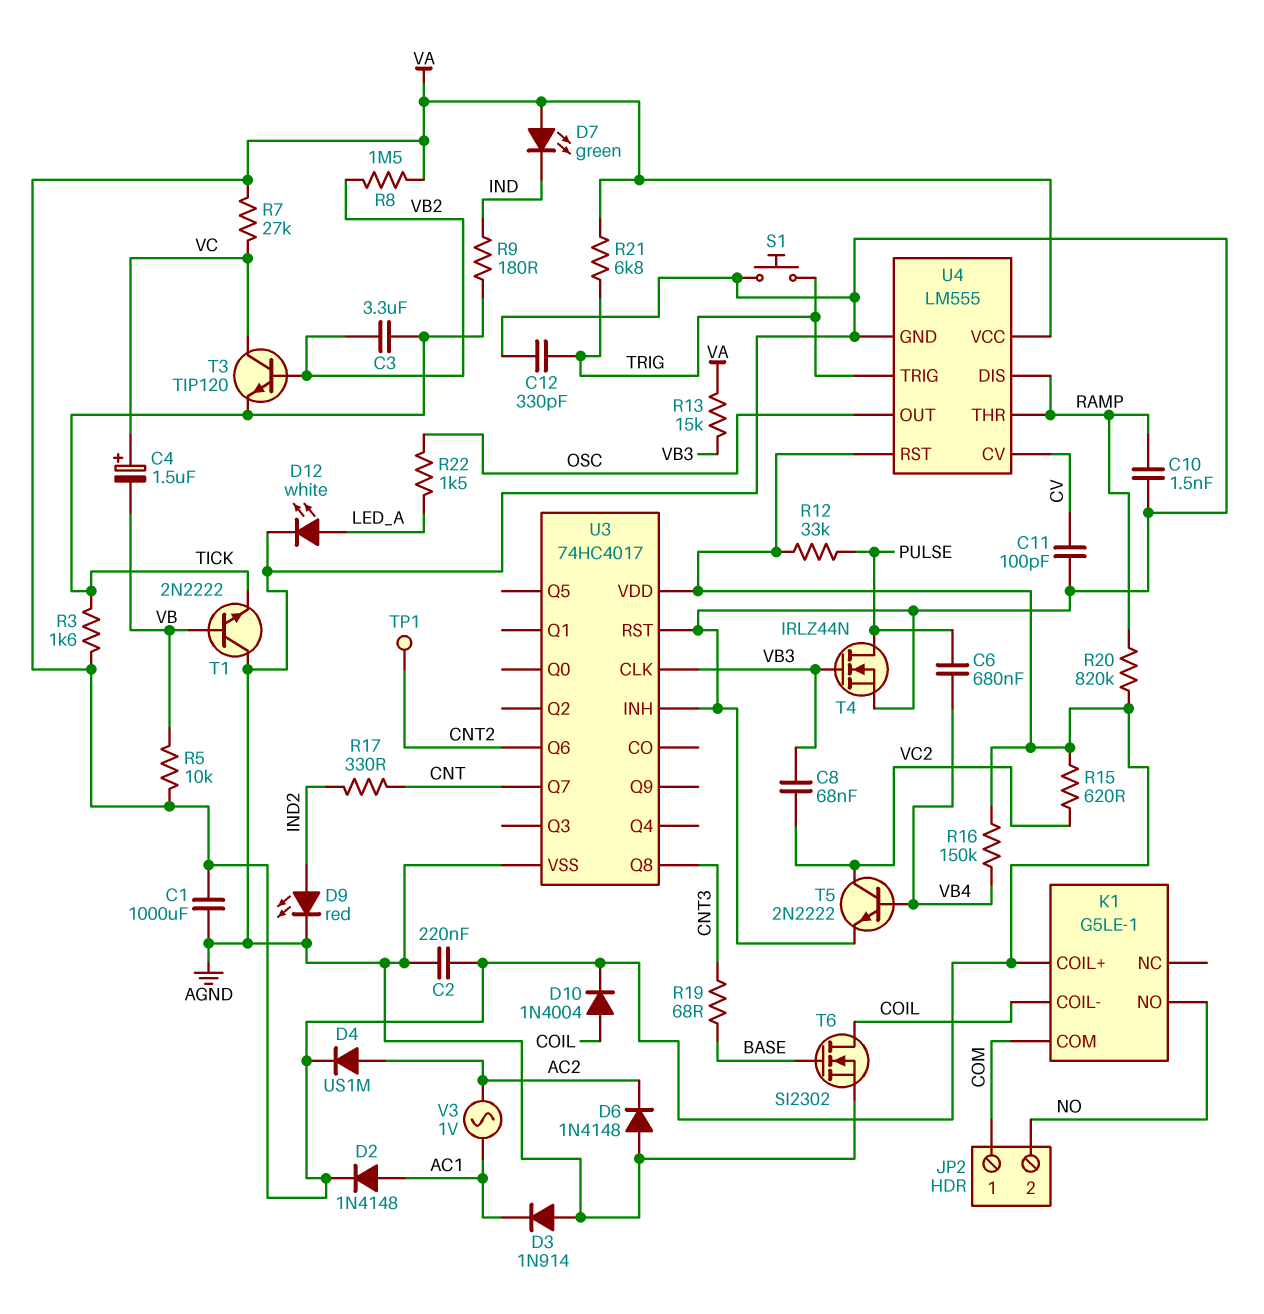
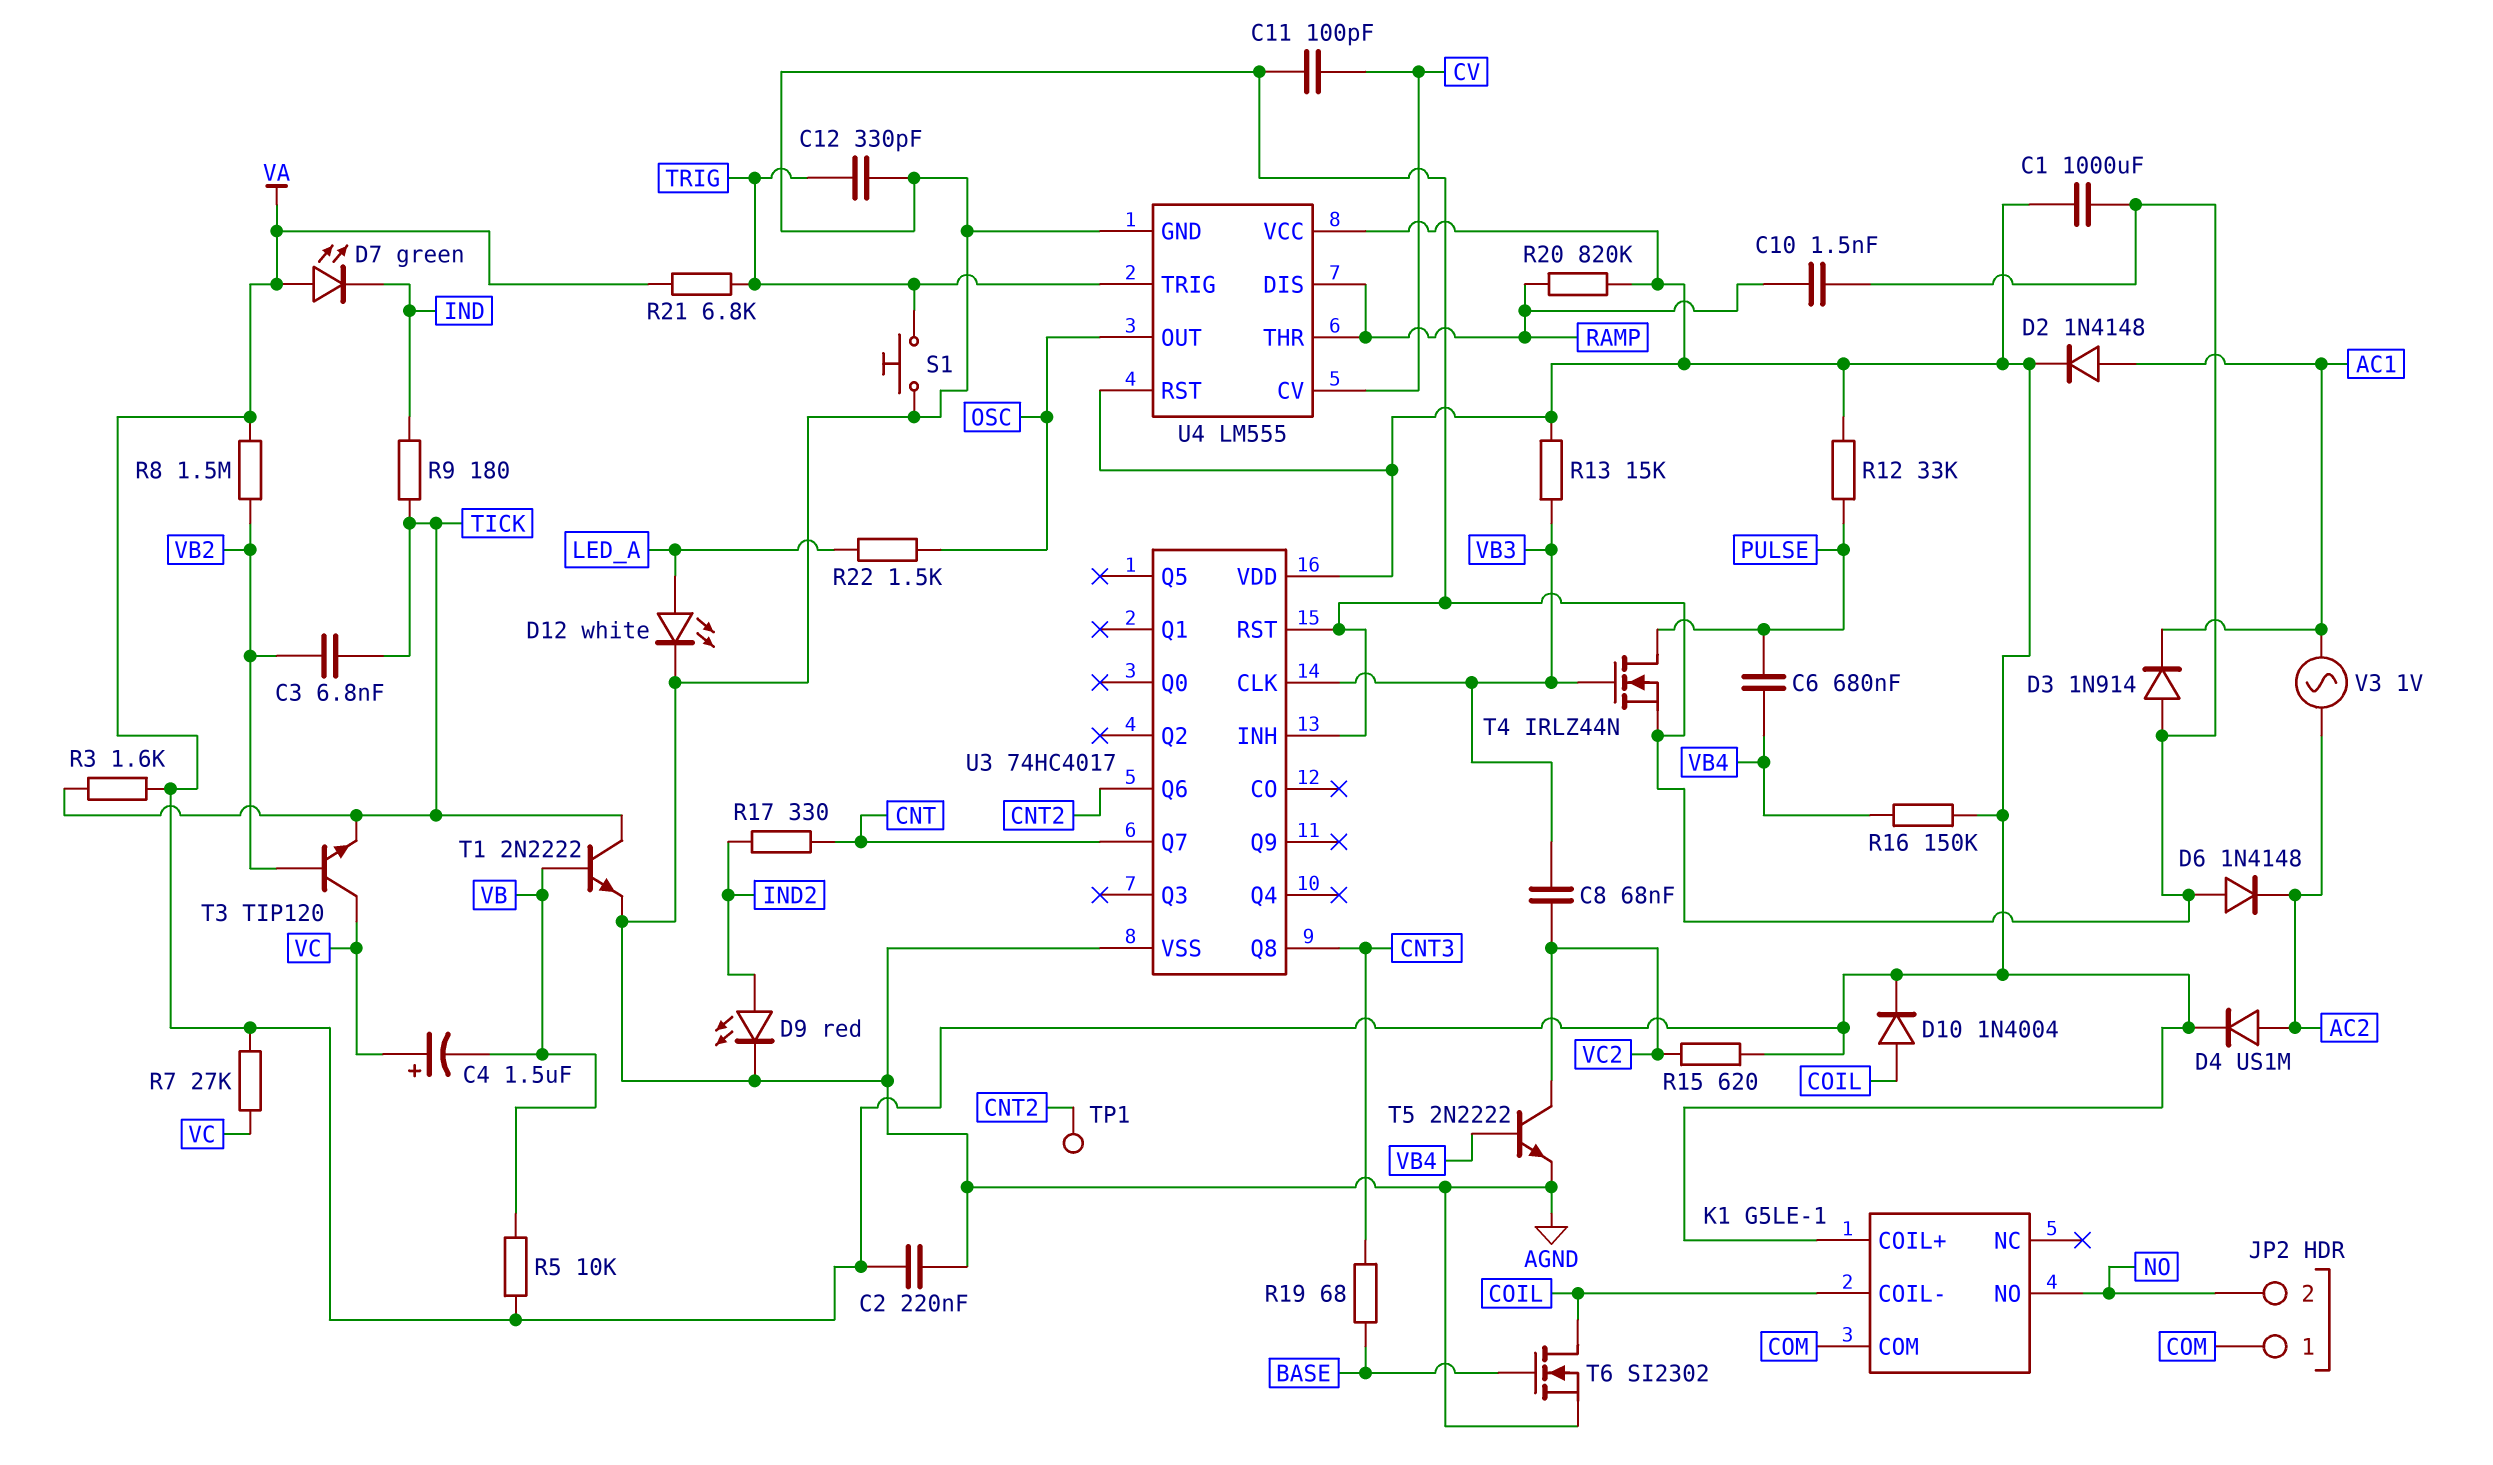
C3: 3.3uF (TICK, VB2) -> 6.8nF (TICK, VB2)
T1: NPN 2N2222 (B VB, C AGND, E TICK) -> NPN 2N2222 (B VB, C TICK, E AGND)

